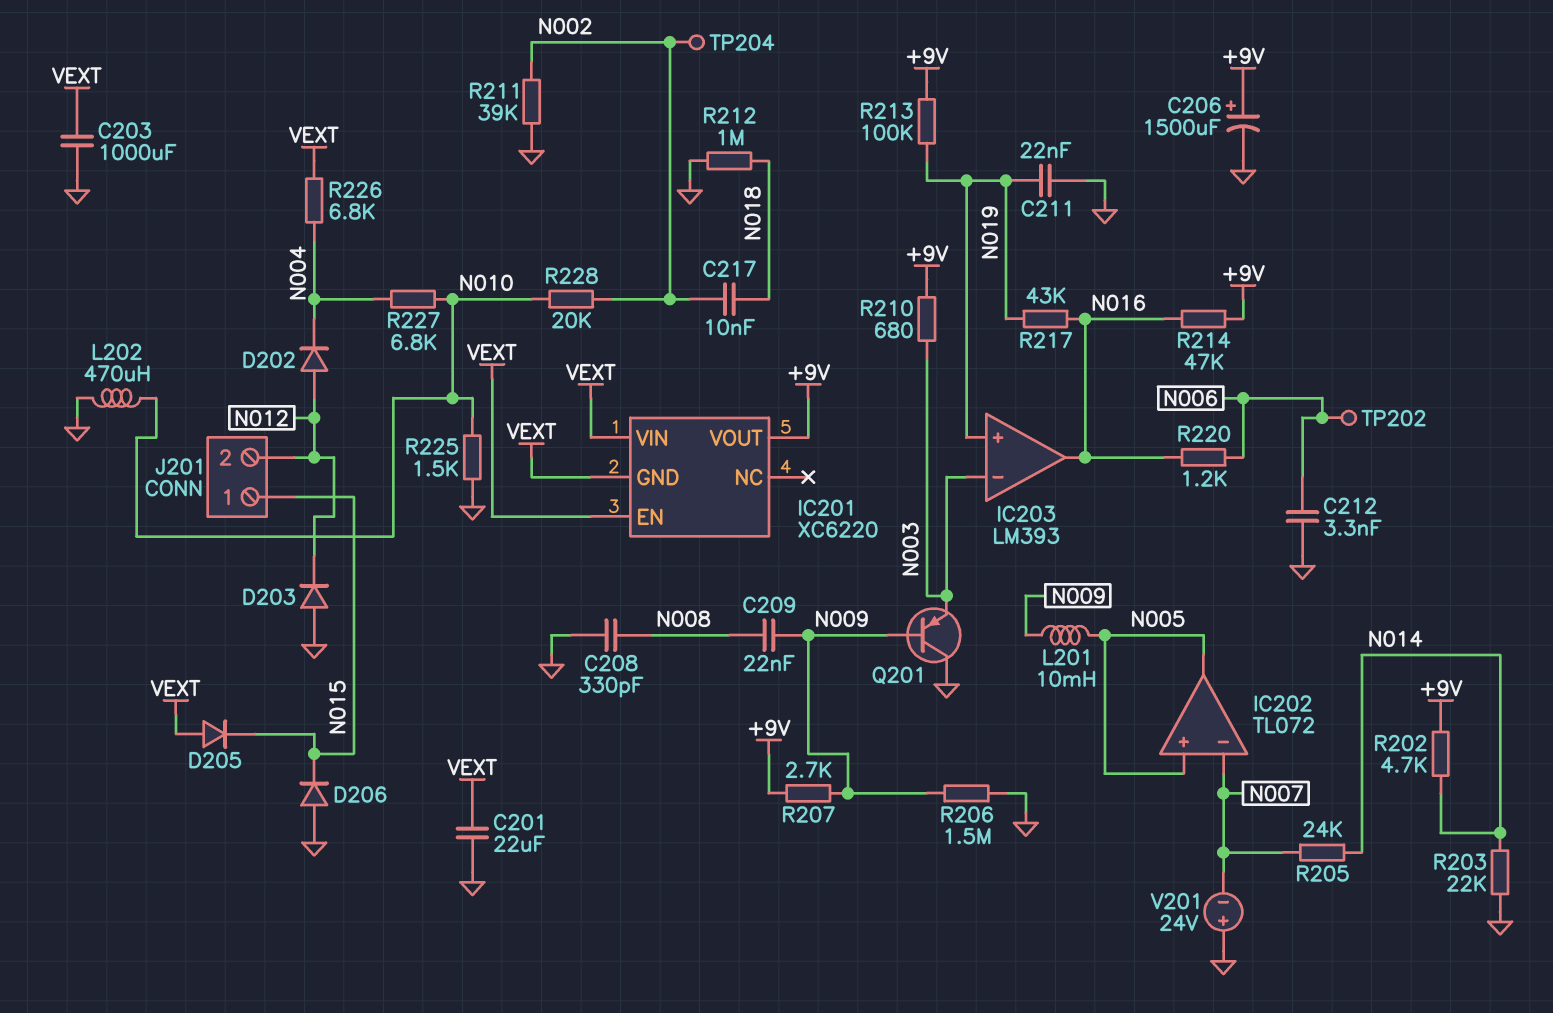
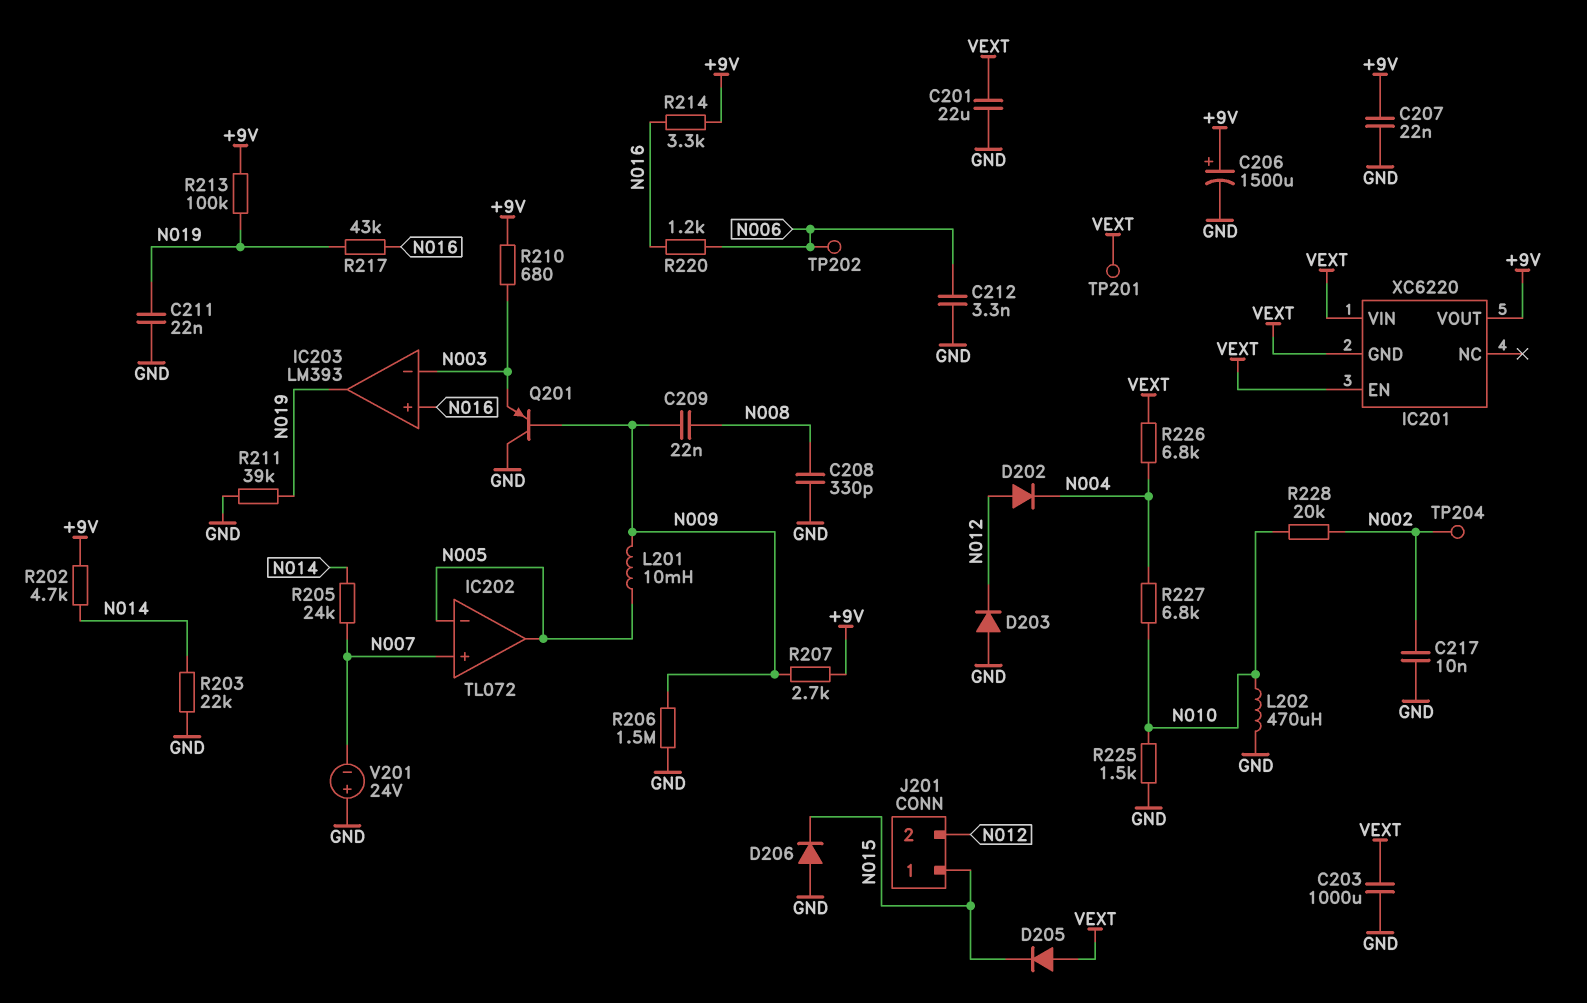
C207: none -> 22nF (+9V, GND)
C217: 10nF (N002, N018) -> 10nF (GND, N002)
IC202 pin in+: N005 -> N007
IC202 pin in-: N007 -> N005
IC203 pin in+: N019 -> N016
IC203 pin out: N016 -> N019
R211: 39k (GND, N002) -> 39k (GND, N019)
R212: 1M (GND, N018) -> none
R214: 47k (+9V, N016) -> 3.3k (+9V, N016)
TP201: none -> test point (VEXT)

